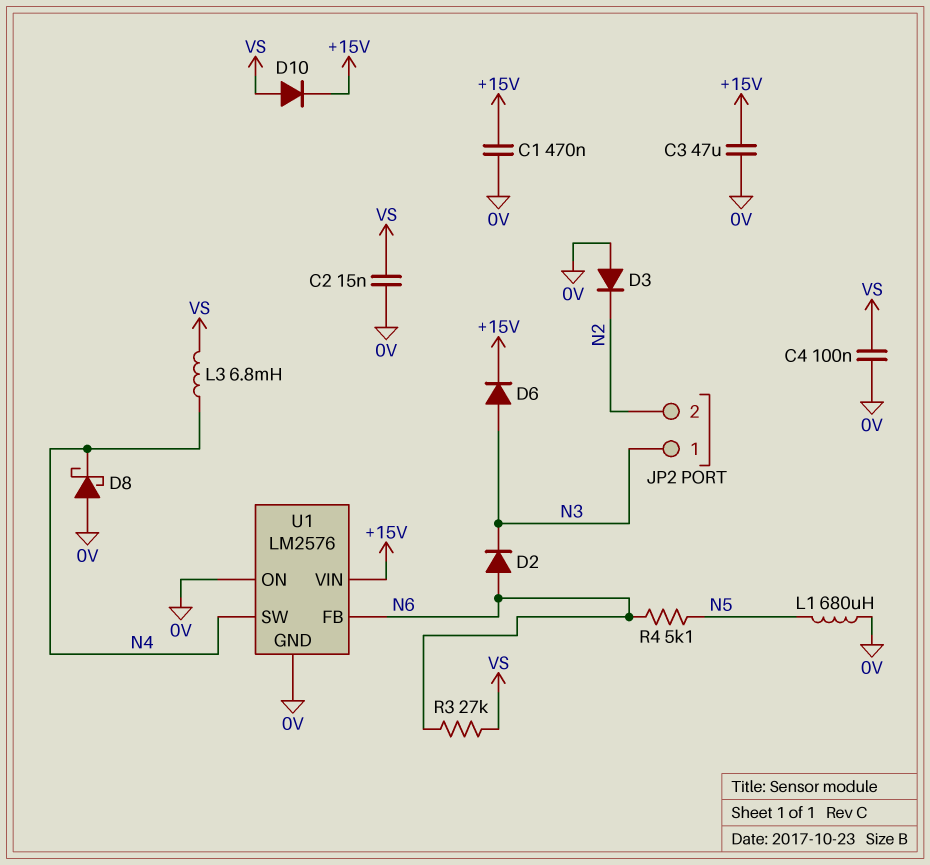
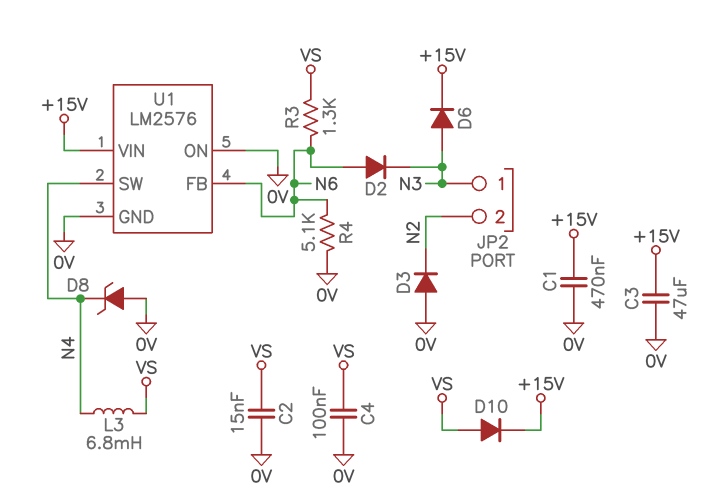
D8: schottky (A 0V, K N4) -> zener (A 0V, K N4)
L1: 680uH (0V, N5) -> none
R3: 27k (N6, VS) -> 1.3k (N6, VS)
R4: 5.1k (N5, N6) -> 5.1k (0V, N6)

